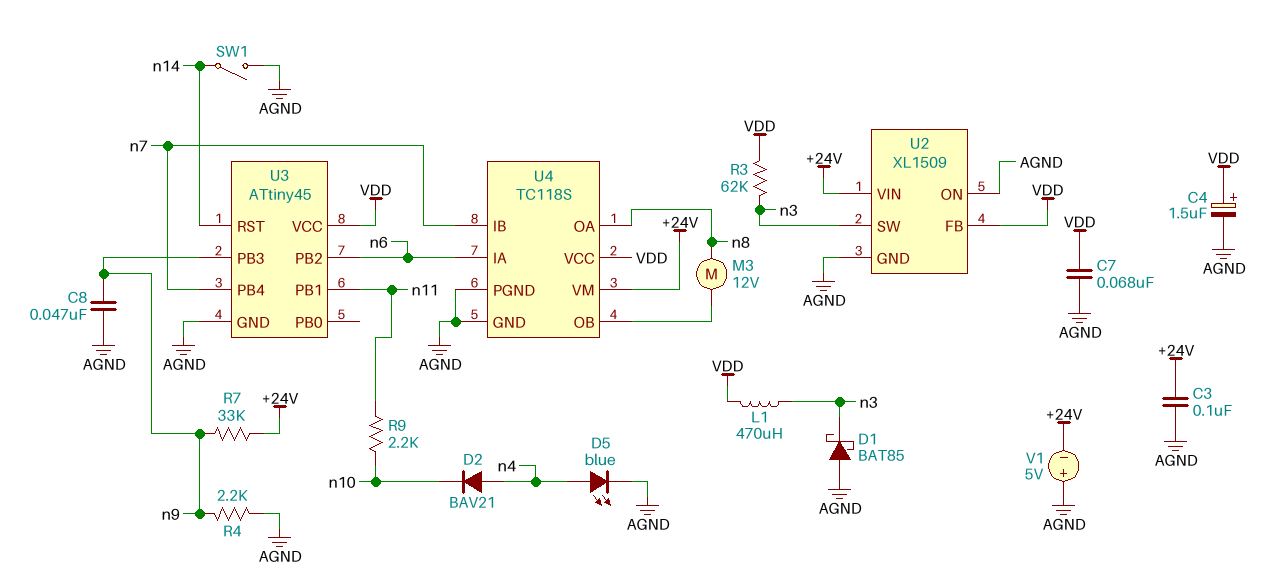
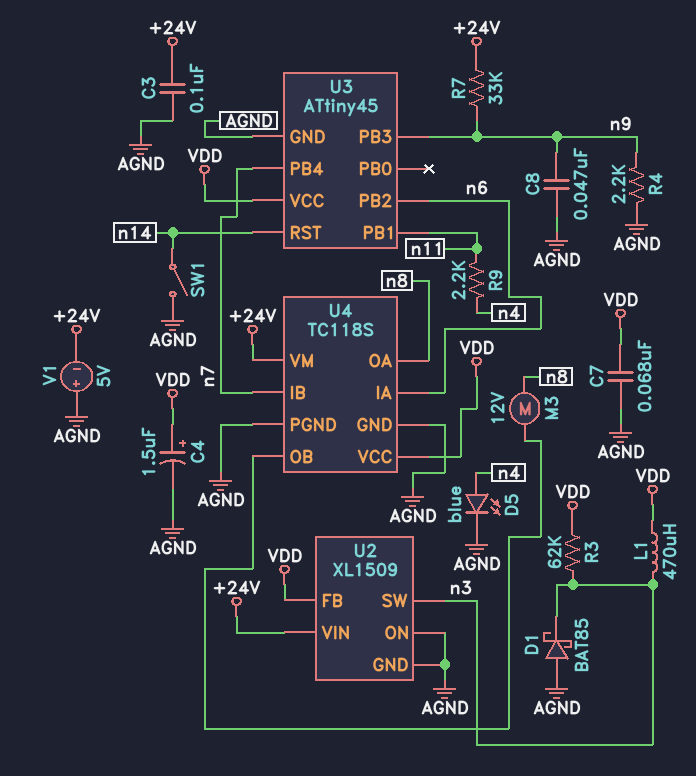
D2: diode BAV21 (A n4, K n10) -> none
R9: 2.2k (n10, n11) -> 2.2k (n4, n11)

